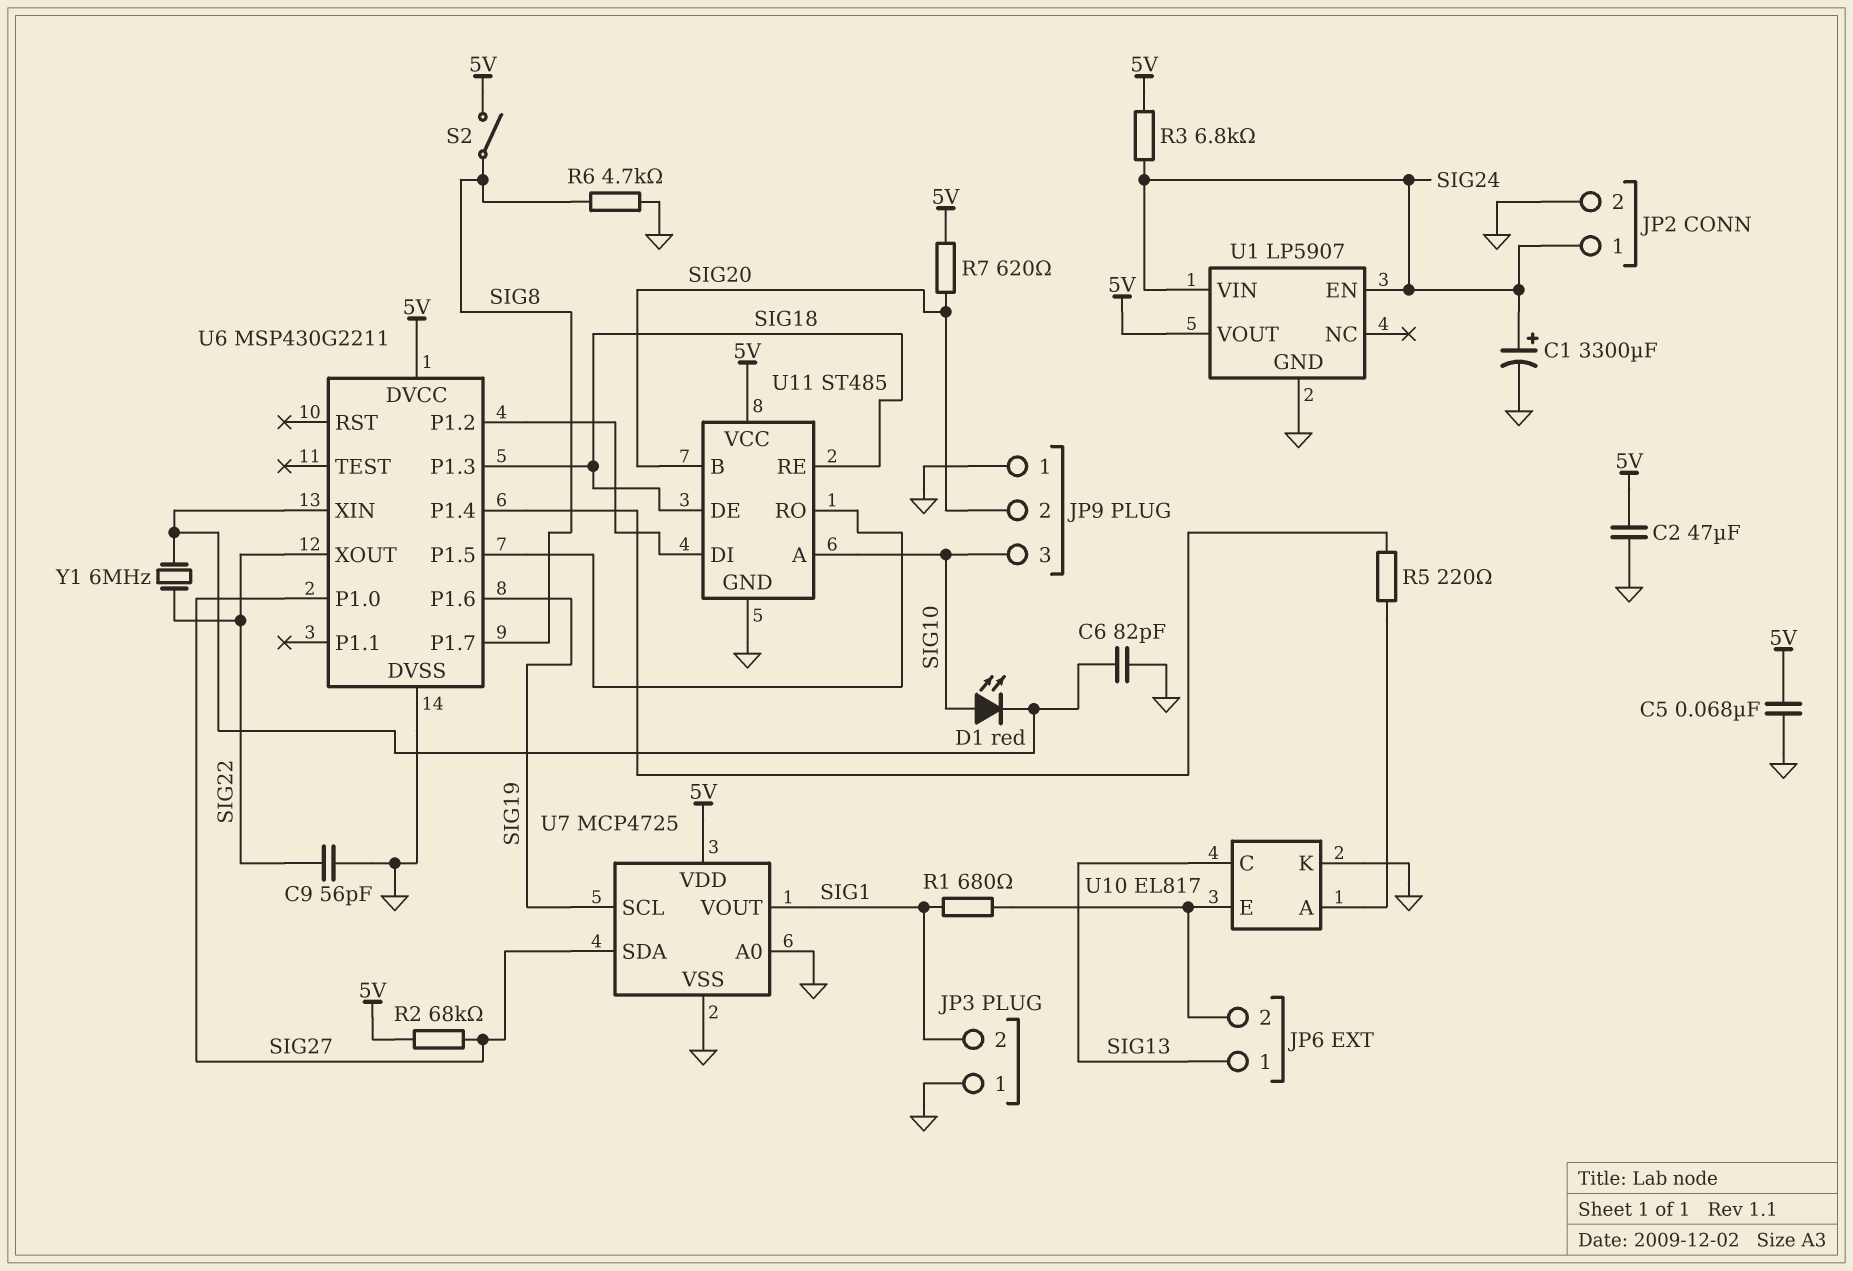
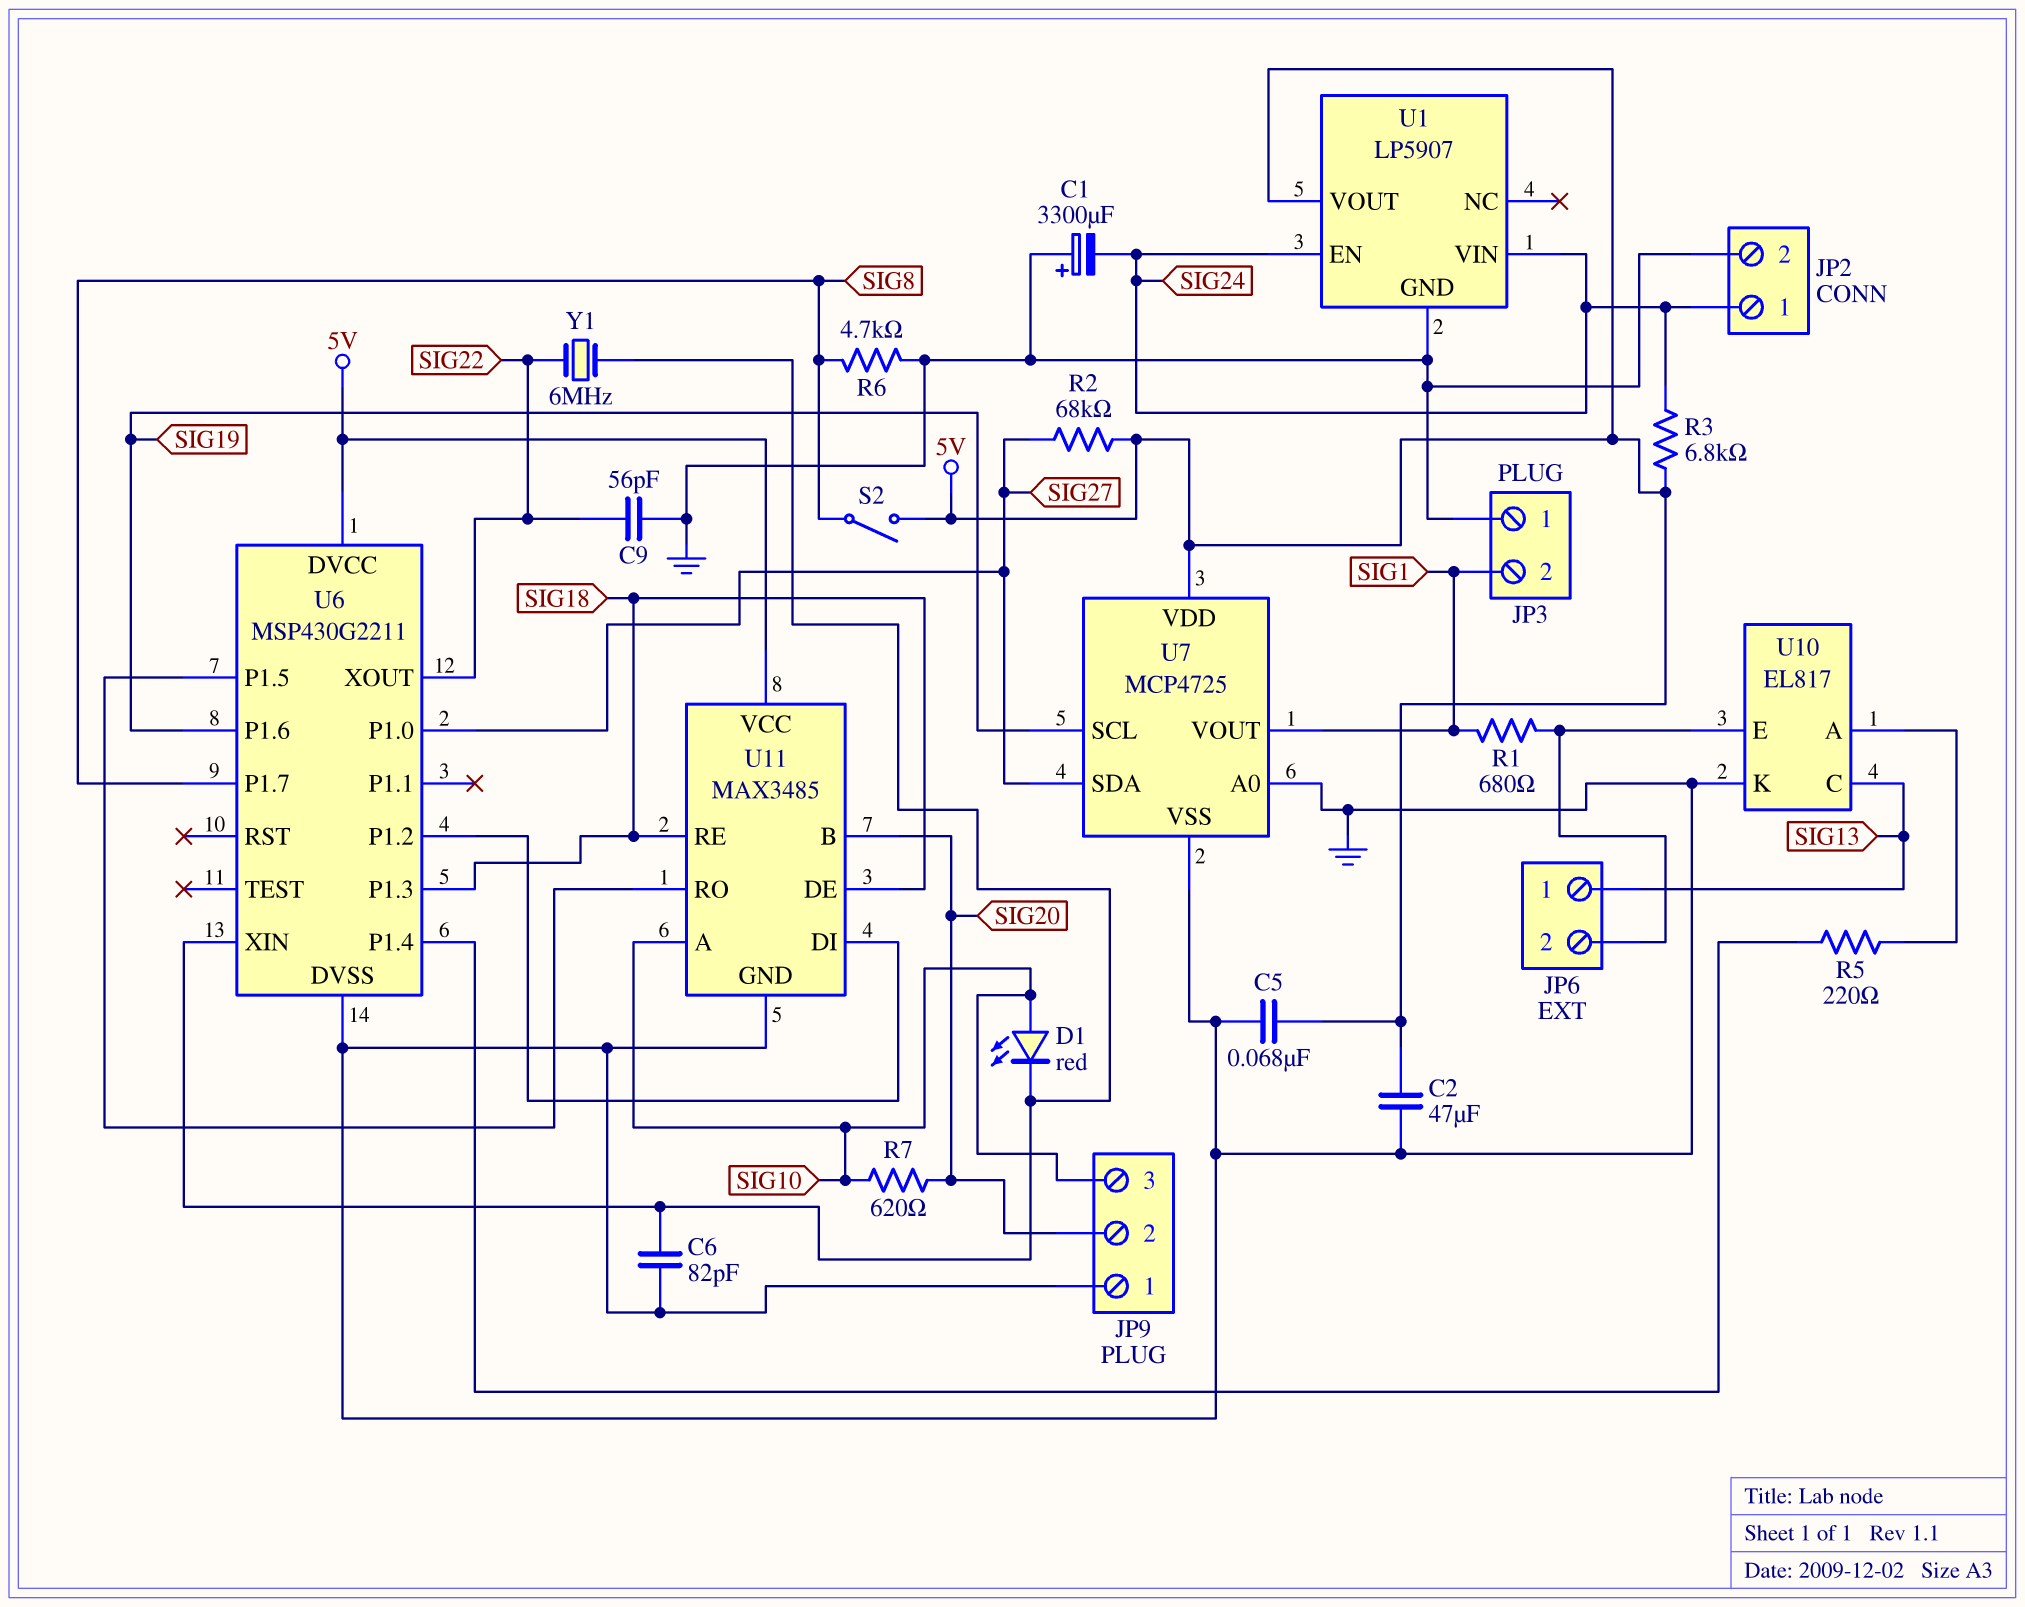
C1: 3300uF (plus SIG24, minus GND) -> 3300uF (plus GND, minus SIG24)
R7: 620 (5V, SIG20) -> 620 (SIG10, SIG20)
U11: ST485 -> MAX3485

